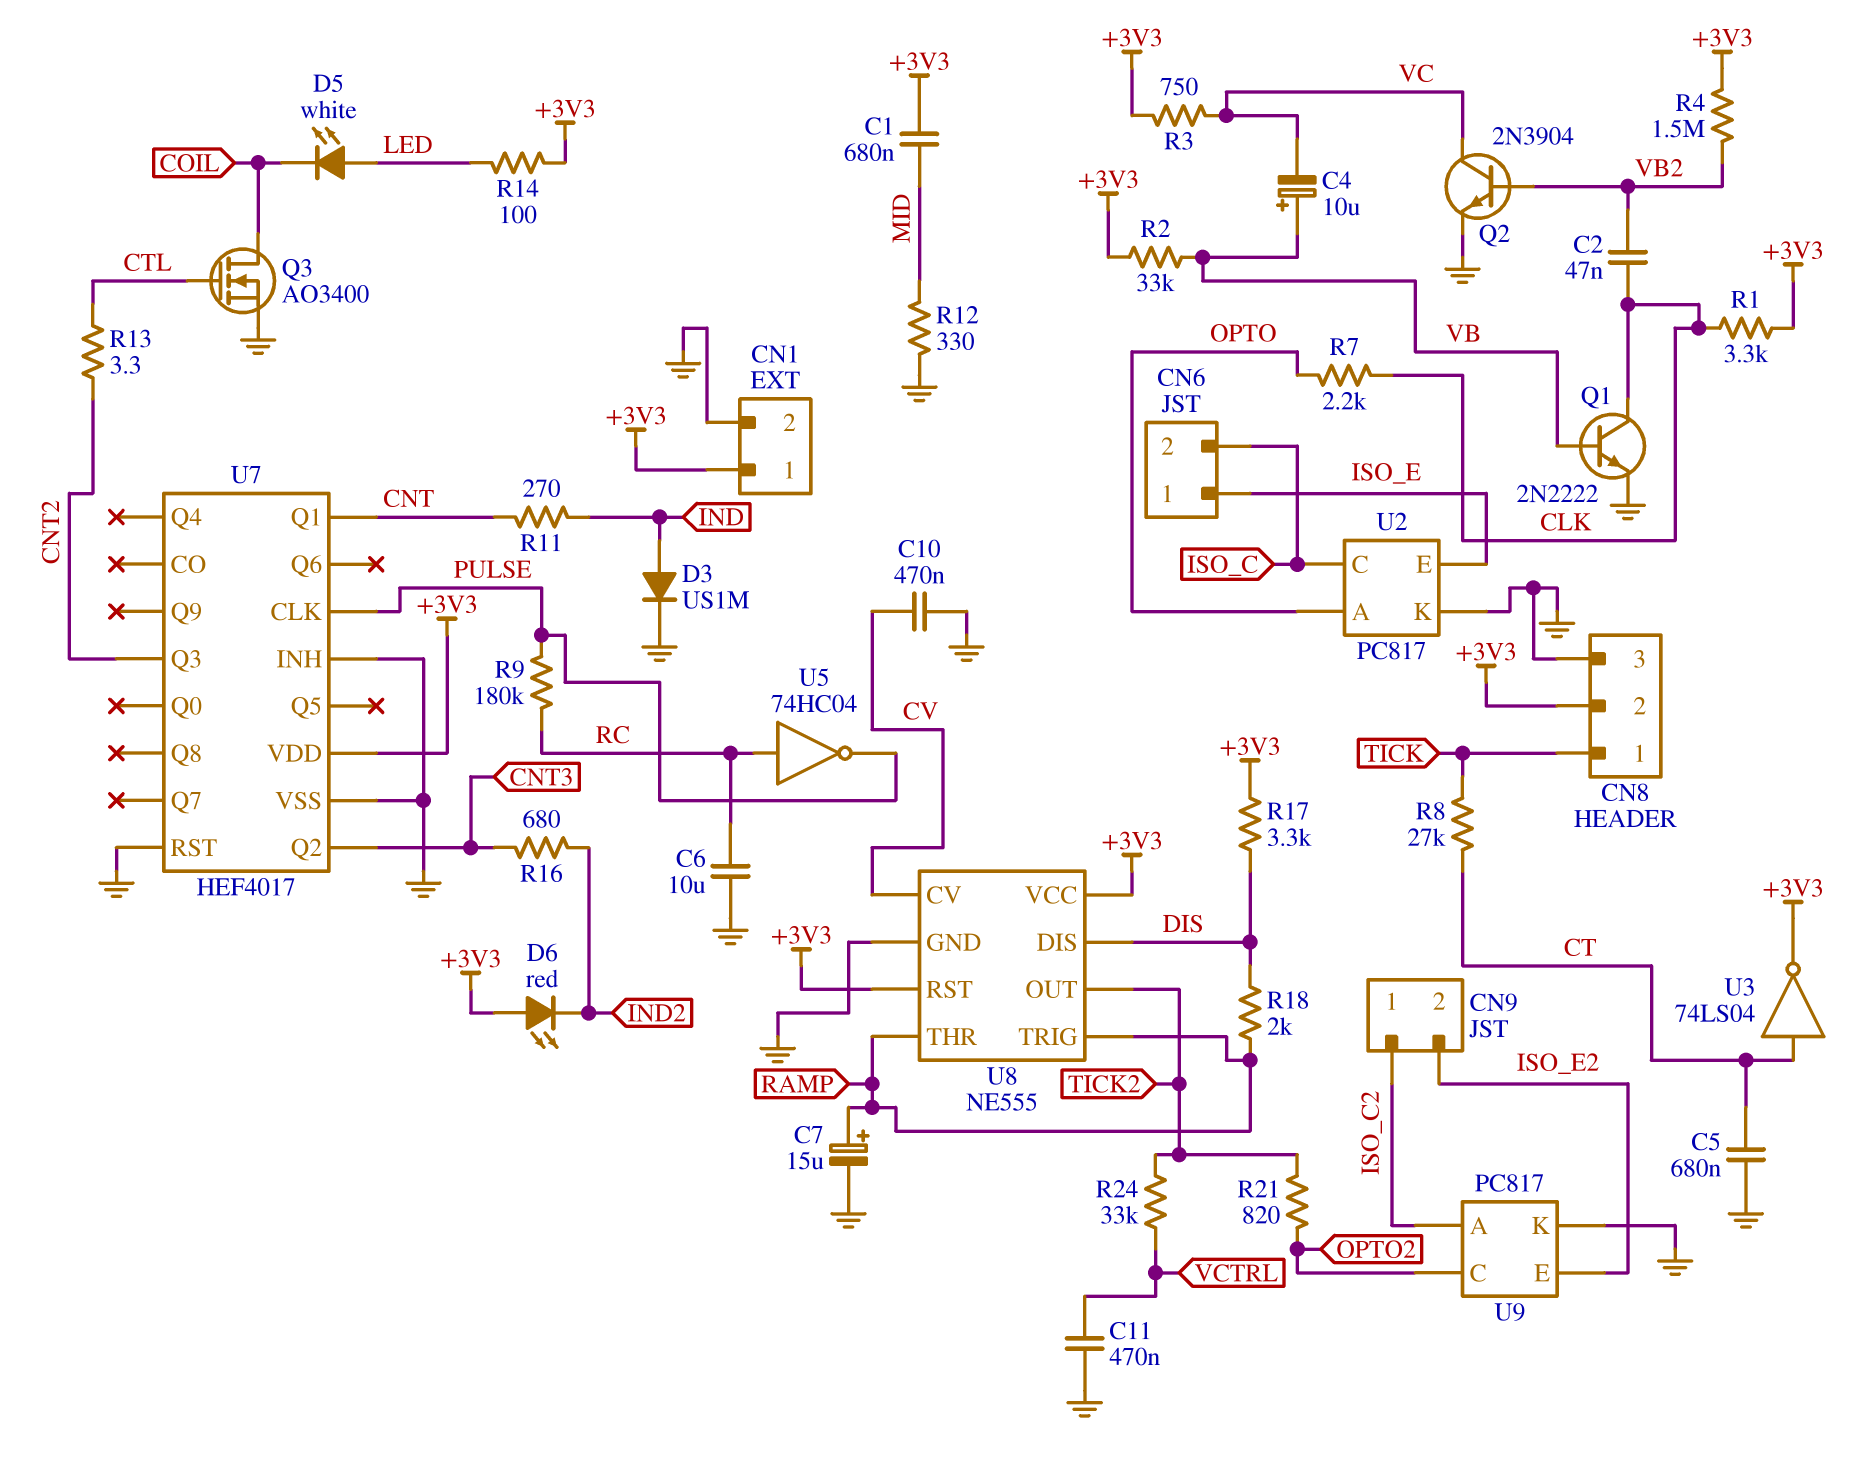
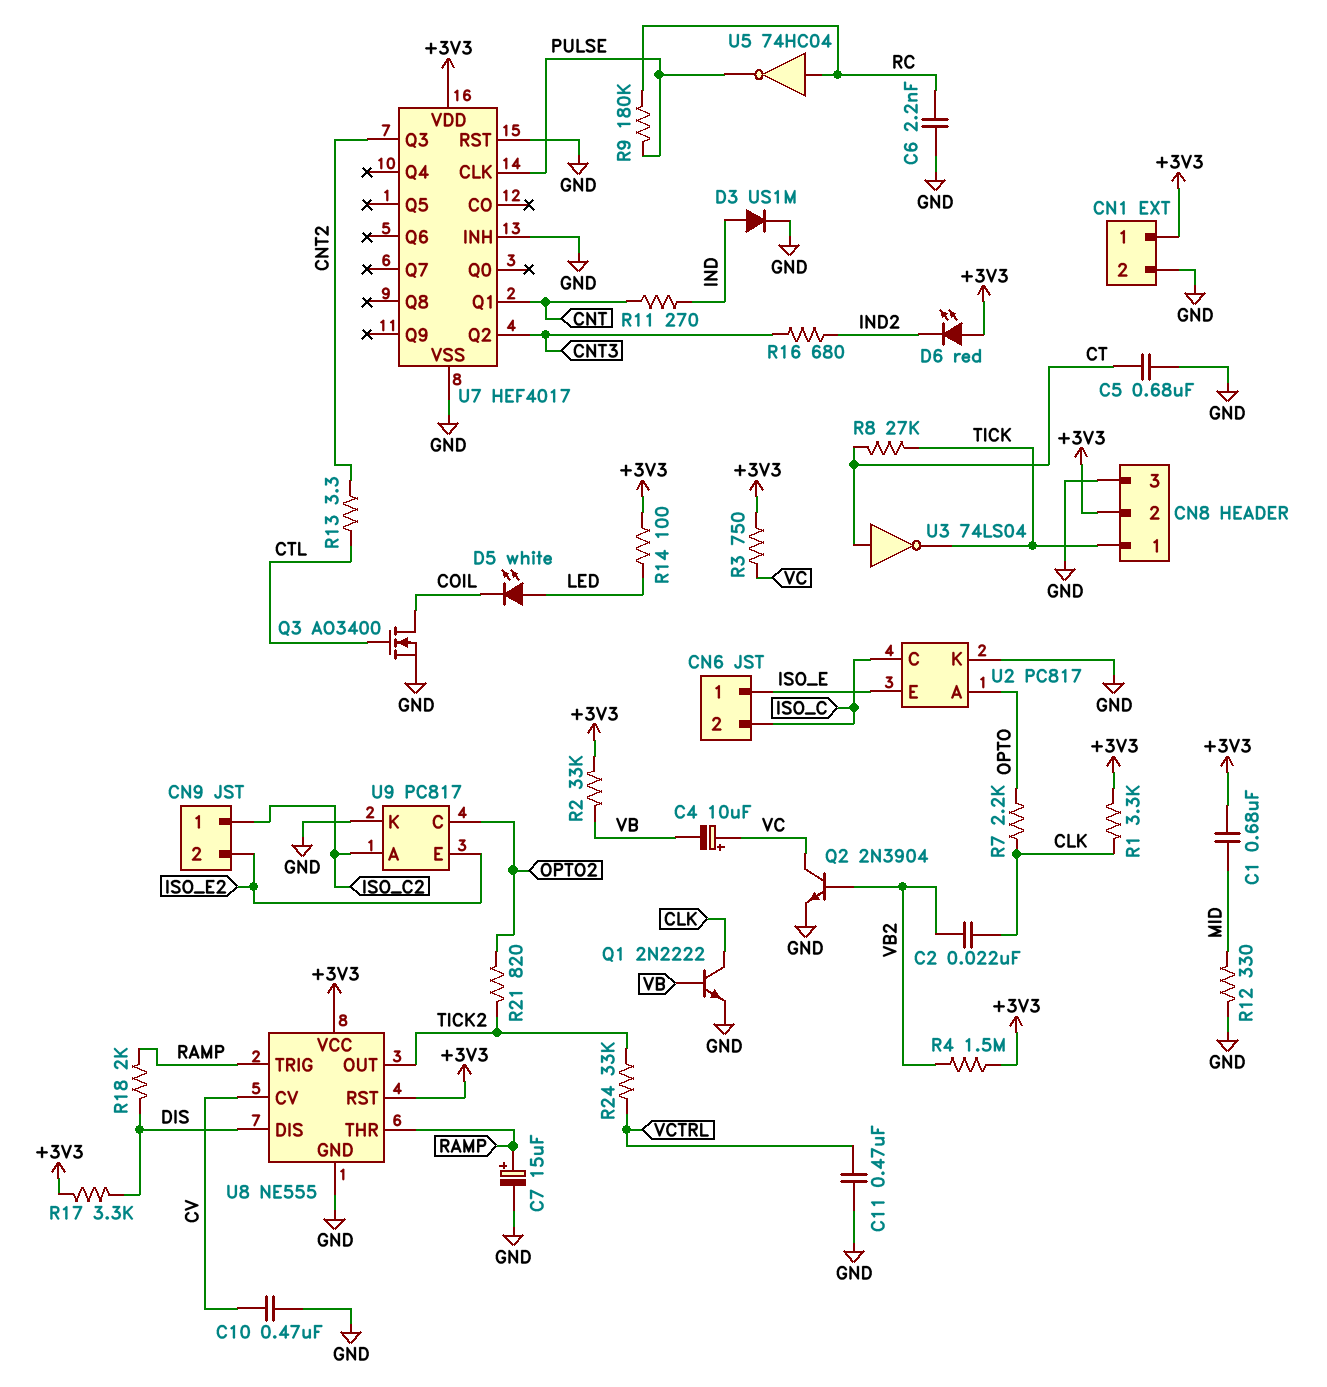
C2: 47nF (CLK, VB2) -> 22nF (CLK, VB2)
C4: 10uF (plus VB, minus VC) -> 10uF (plus VC, minus VB)
C6: 10uF (GND, RC) -> 2.2nF (GND, RC)
U3: NOT 74LS04 (in CT, out +3V3) -> NOT 74LS04 (in CT, out TICK)

